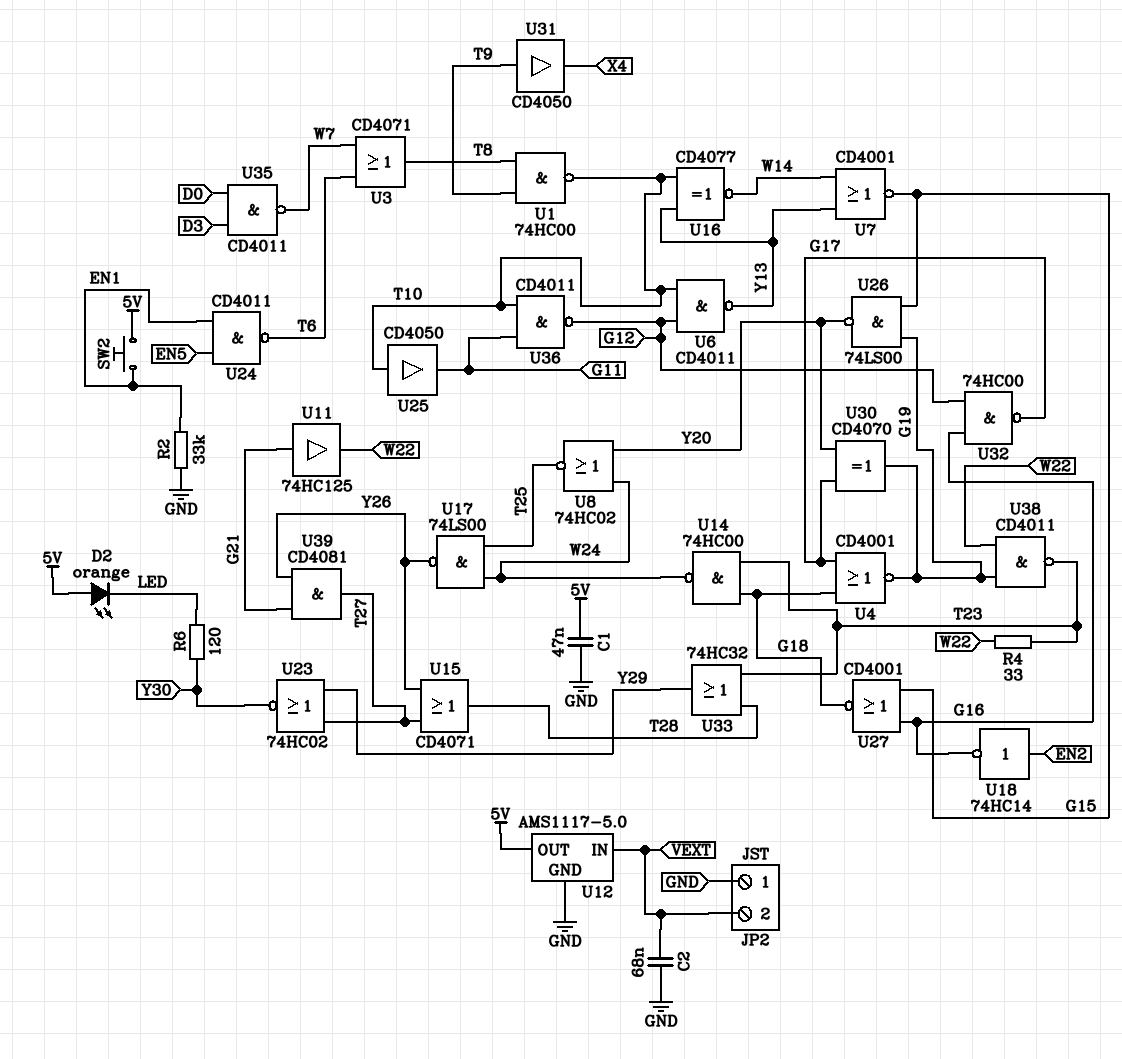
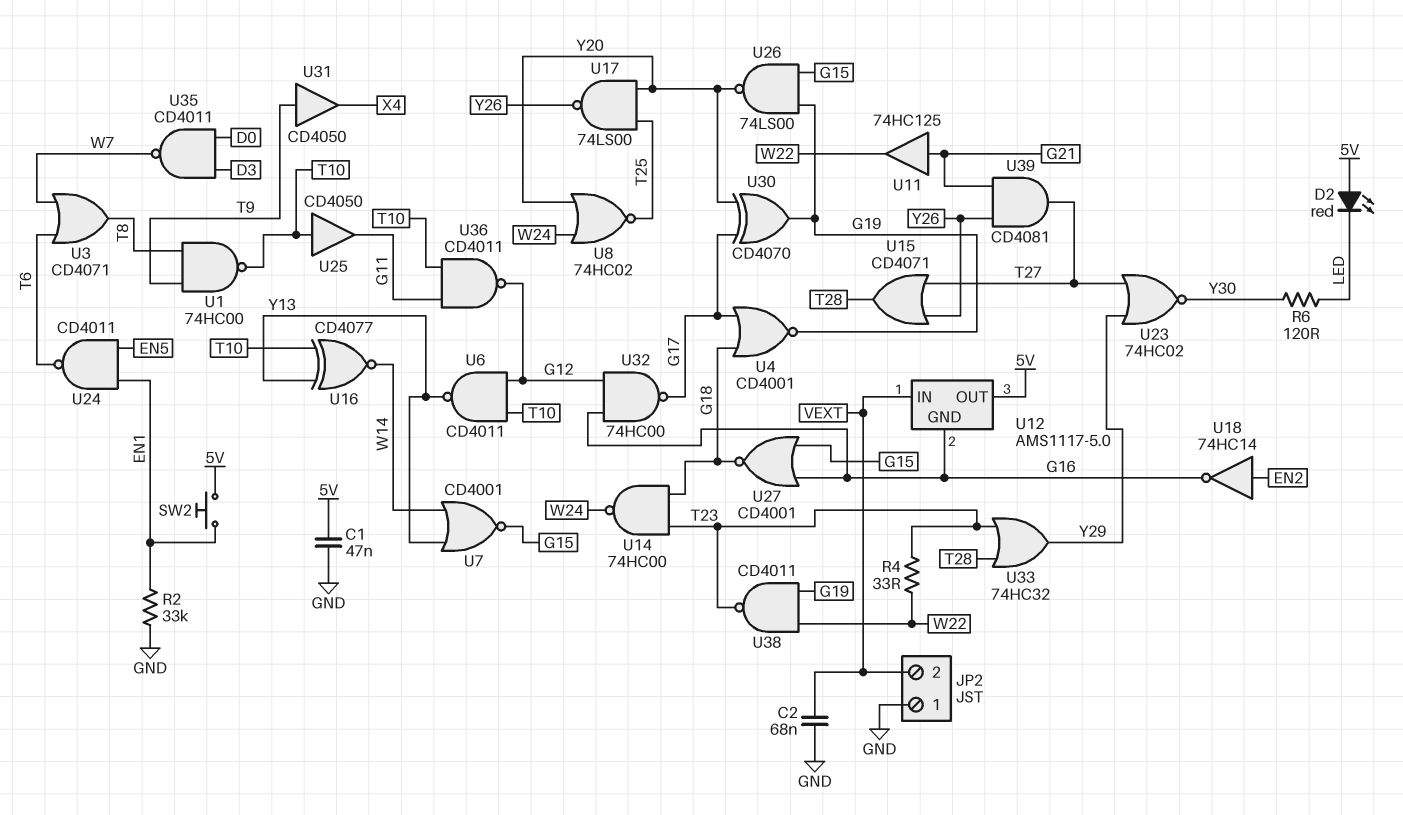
D2: LED orange (A 5V, K LED) -> LED red (A 5V, K LED)
U12 pin GND: GND -> G16
U17: NAND 74LS00 (in T25, in W24, out Y26) -> NAND 74LS00 (in T25, in Y20, out Y26)

